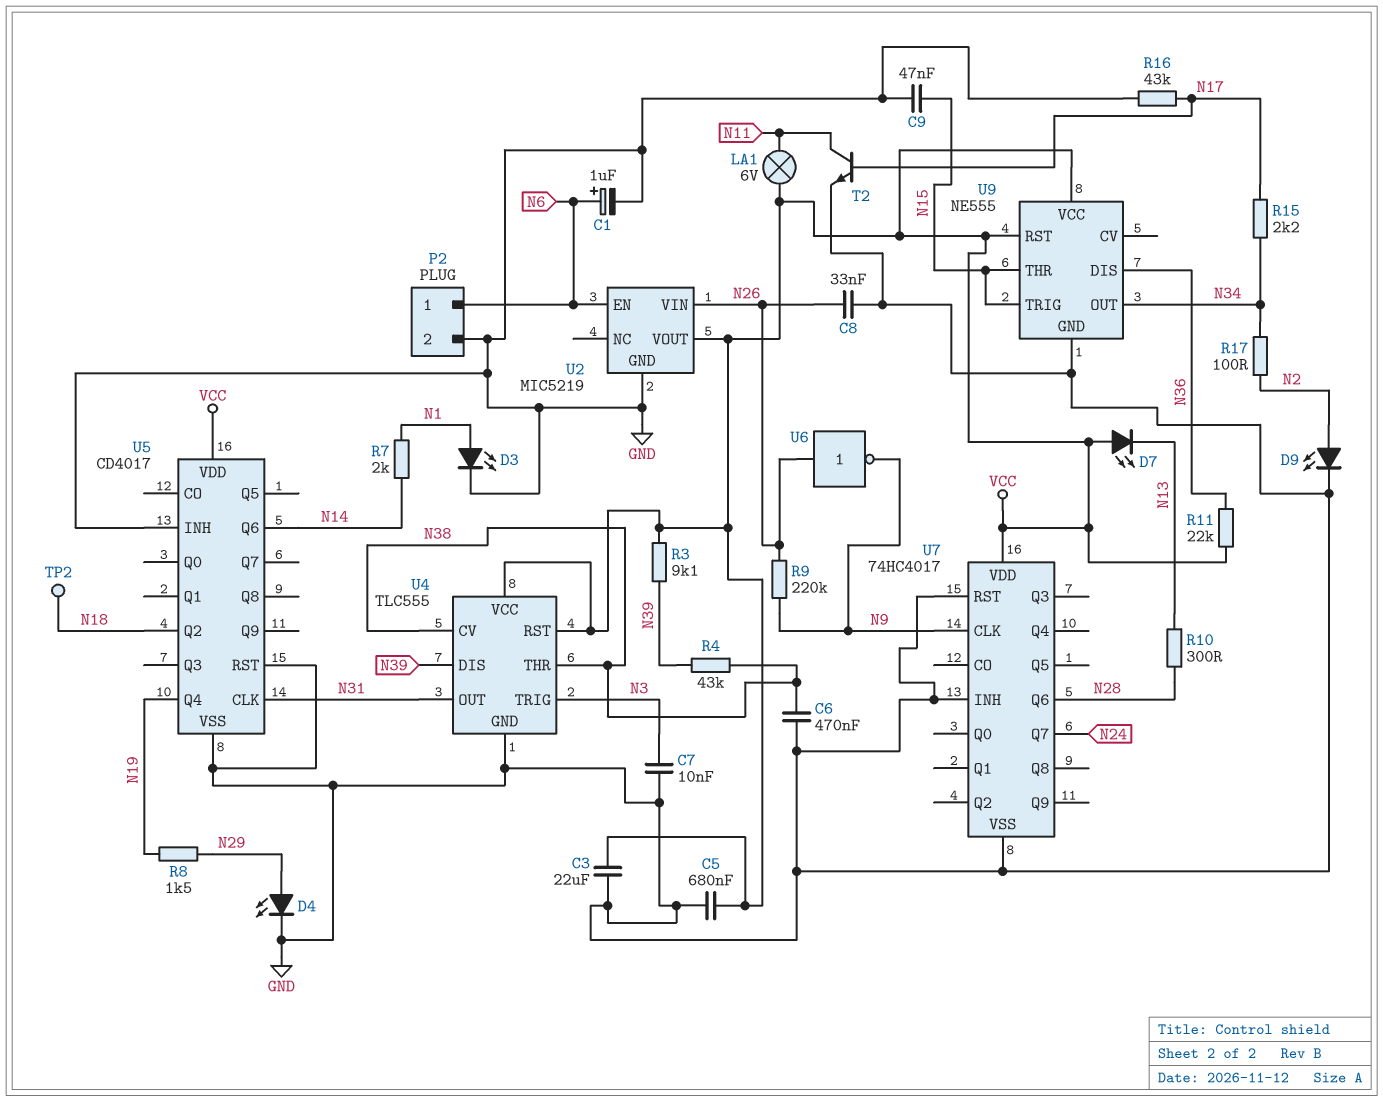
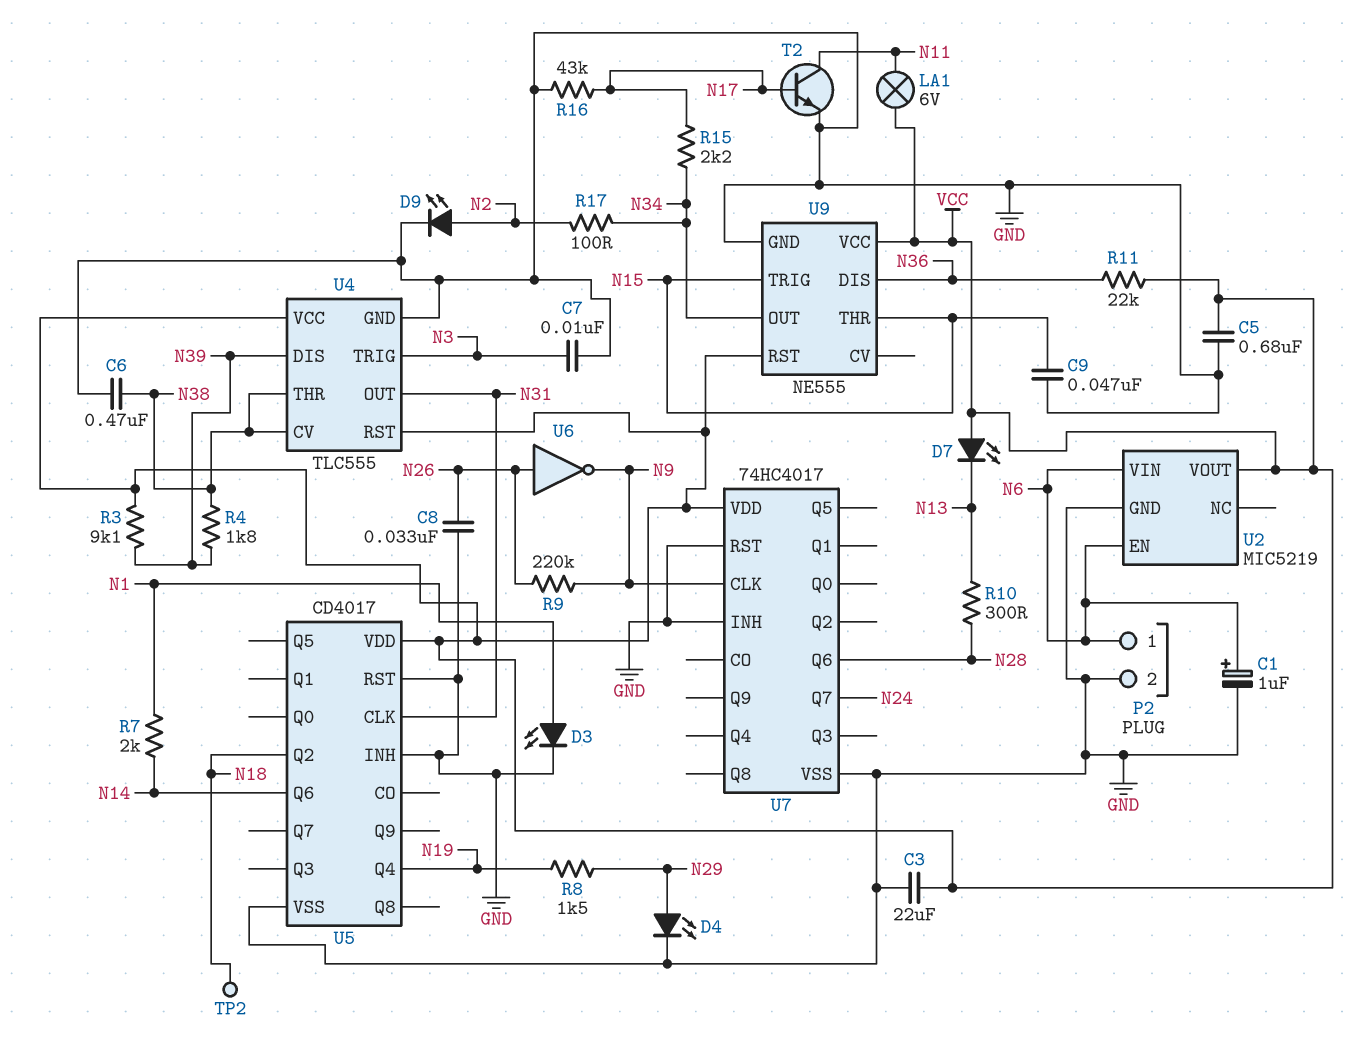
R4: 43k (N38, N39) -> 1.8k (N38, N39)
U2 pin VIN: N26 -> N6

